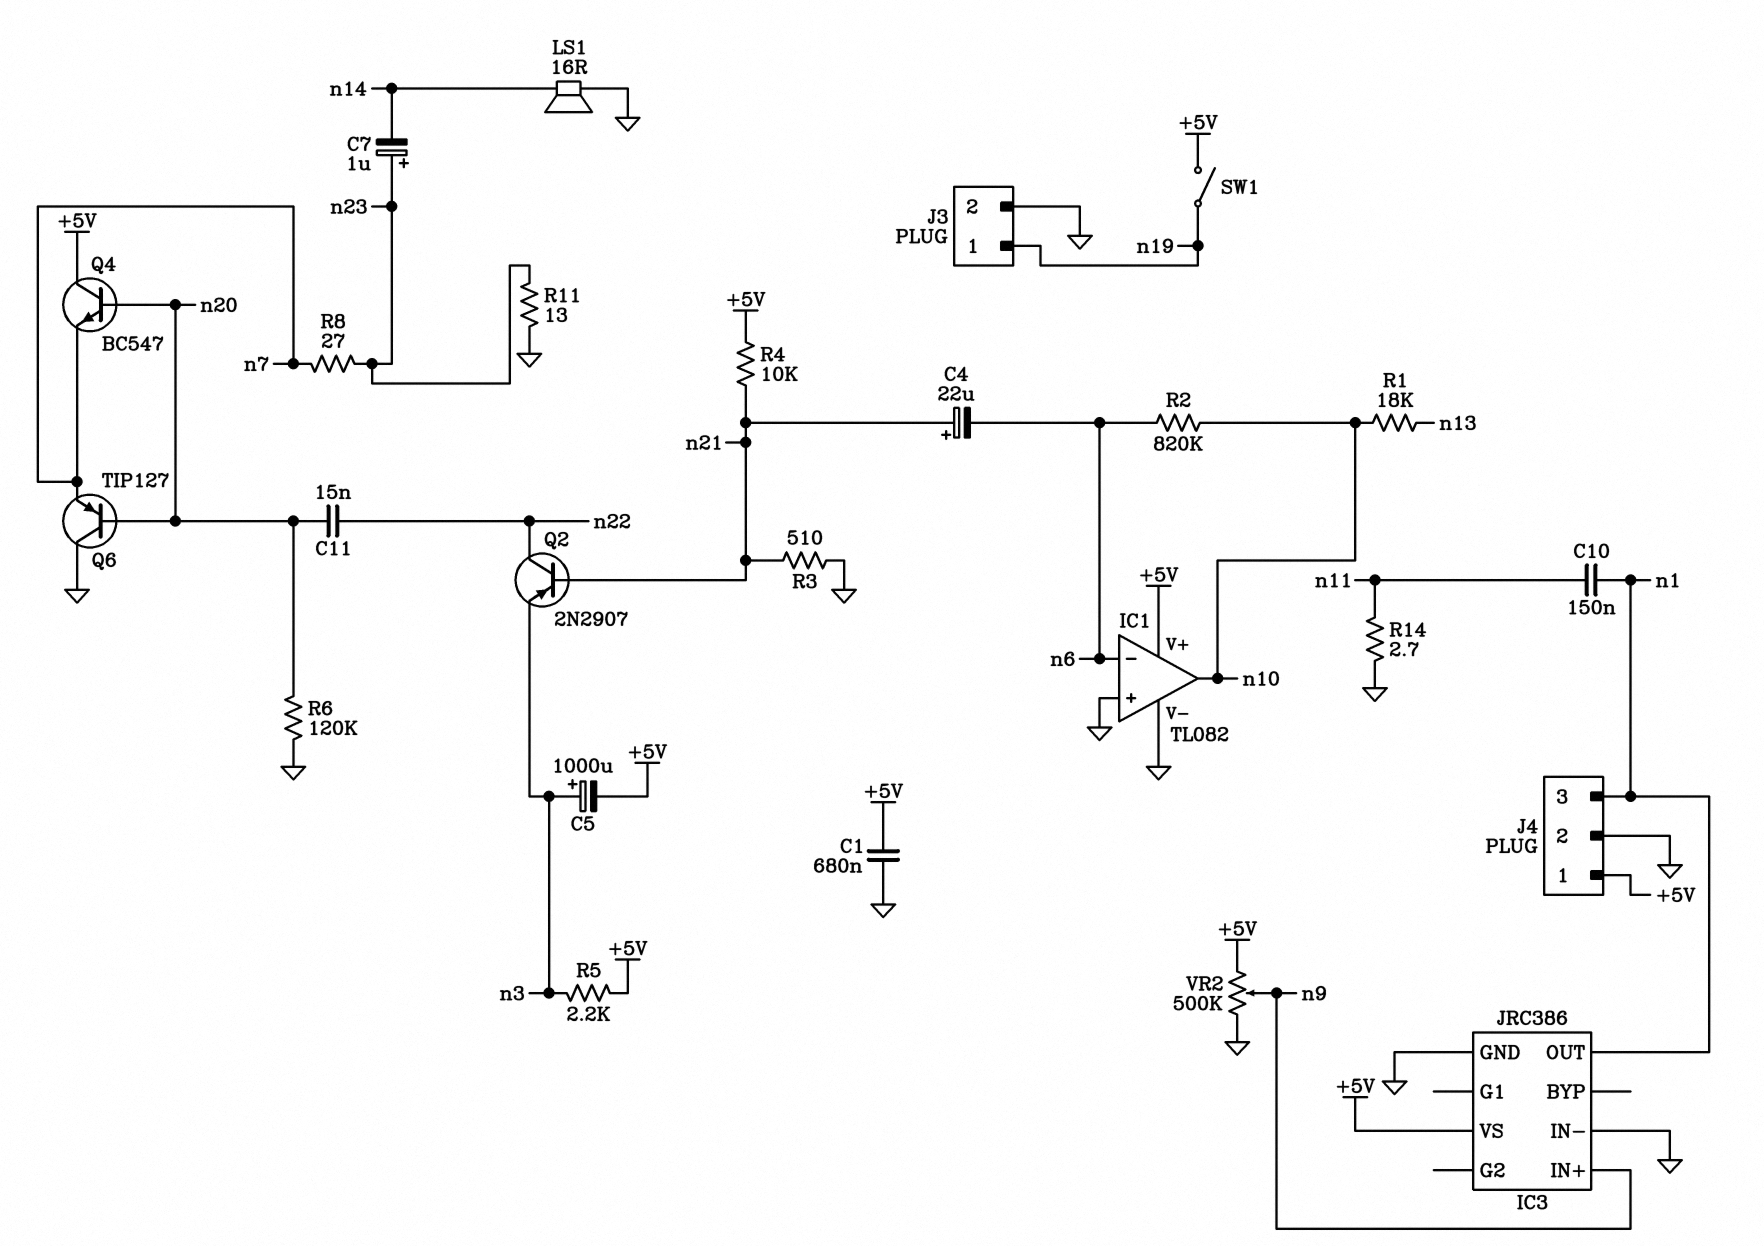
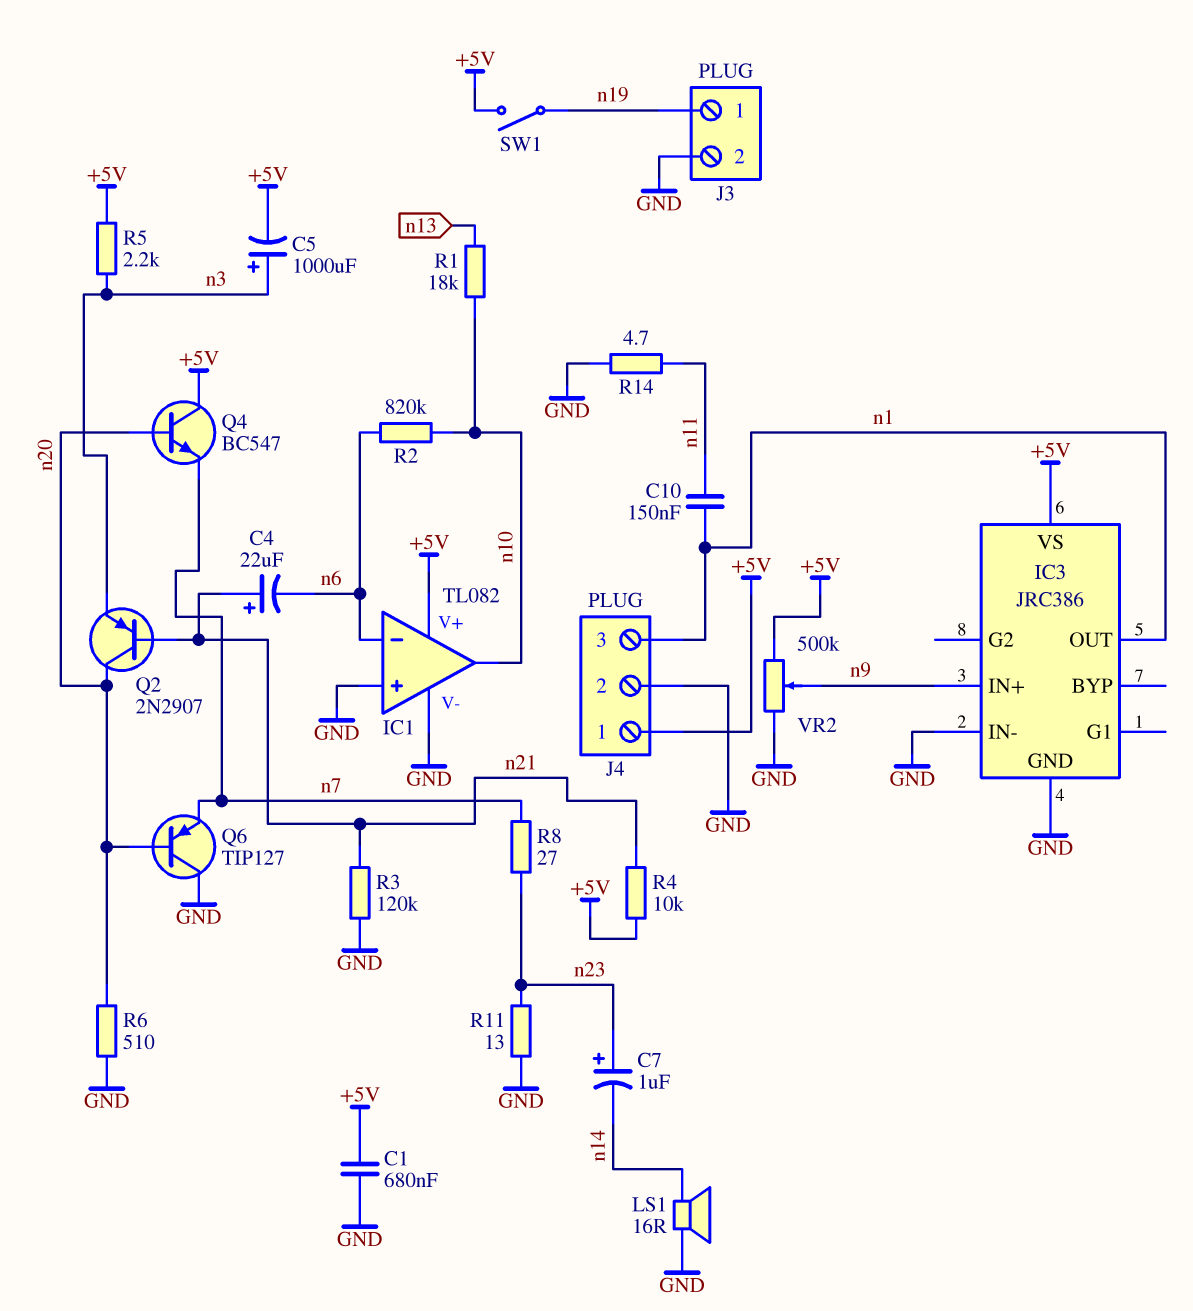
C11: 15nF (n20, n22) -> none
Q2: PNP 2N2907 (B n21, C n22, E n3) -> PNP 2N2907 (B n21, C n20, E n3)
R3: 510 (GND, n21) -> 120k (GND, n21)
R6: 120k (GND, n20) -> 510 (GND, n20)
R14: 2.7 (GND, n11) -> 4.7 (GND, n11)

